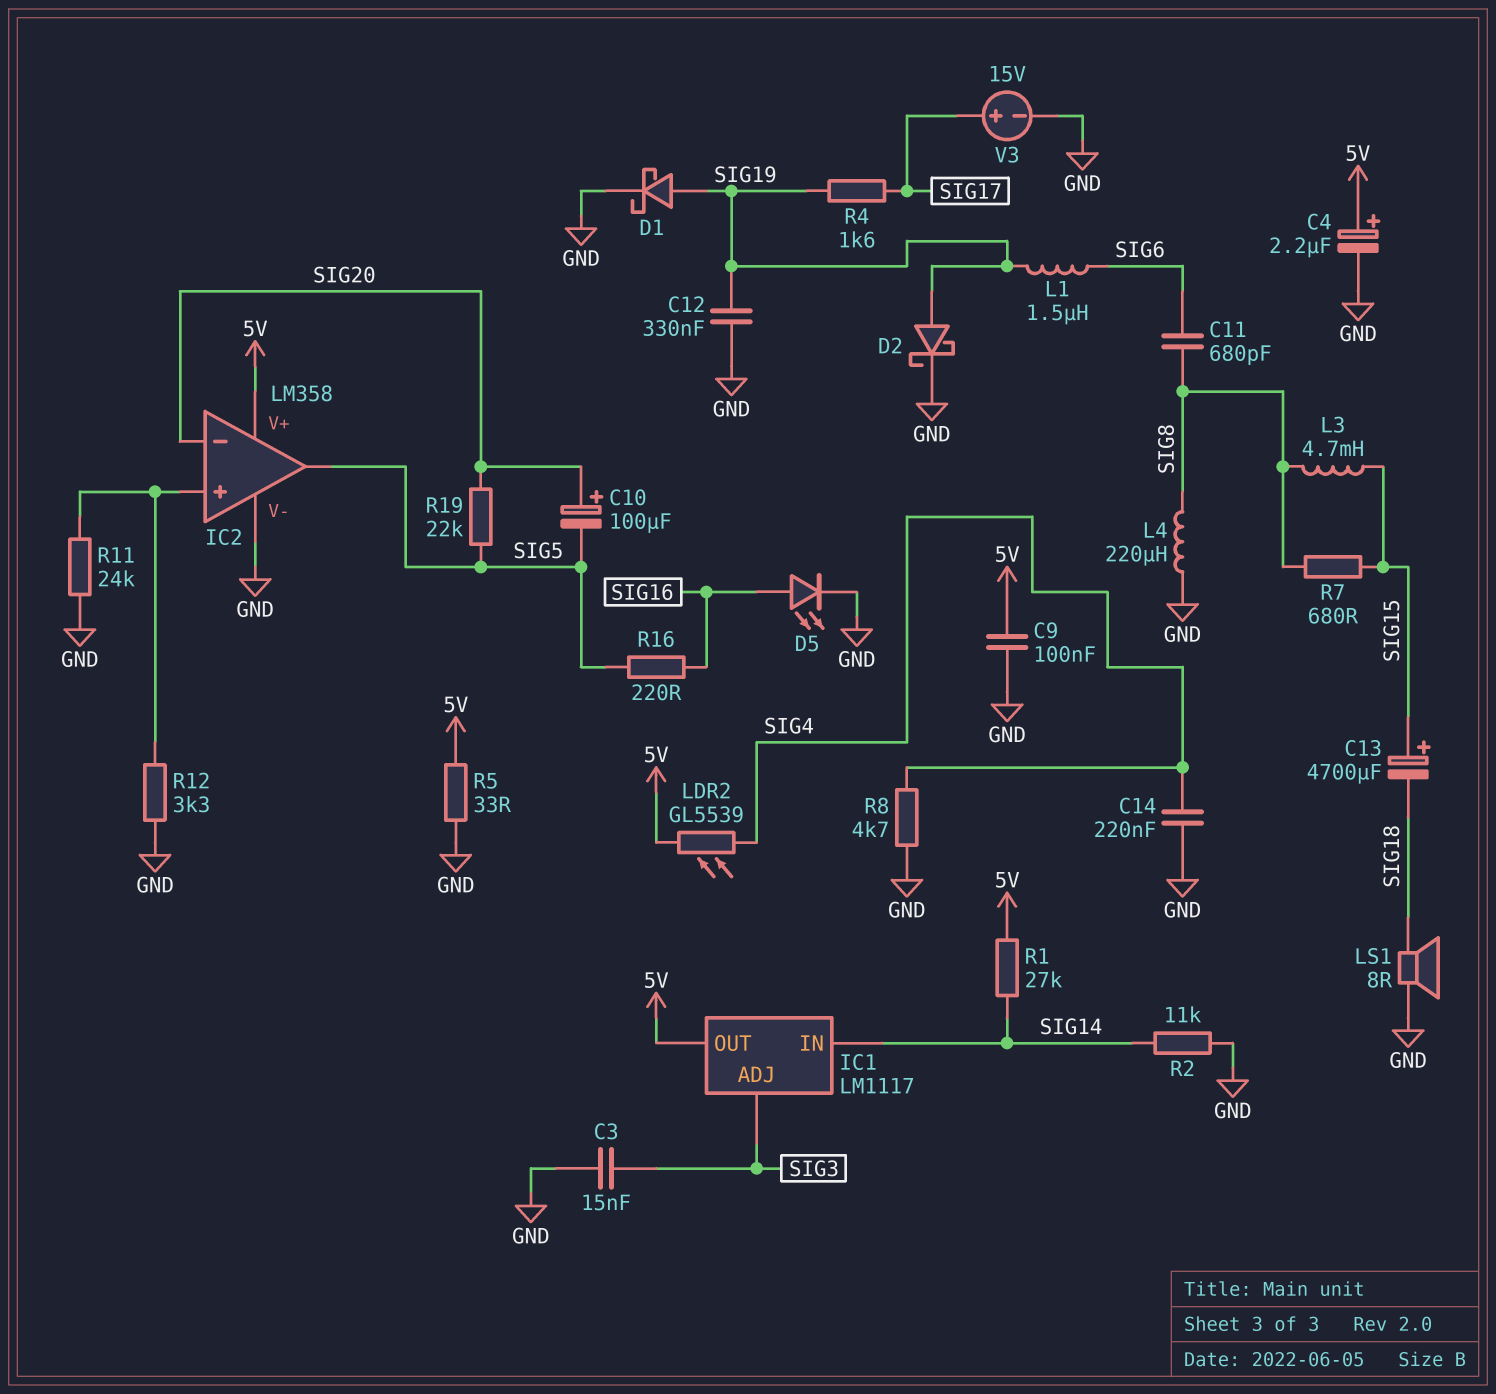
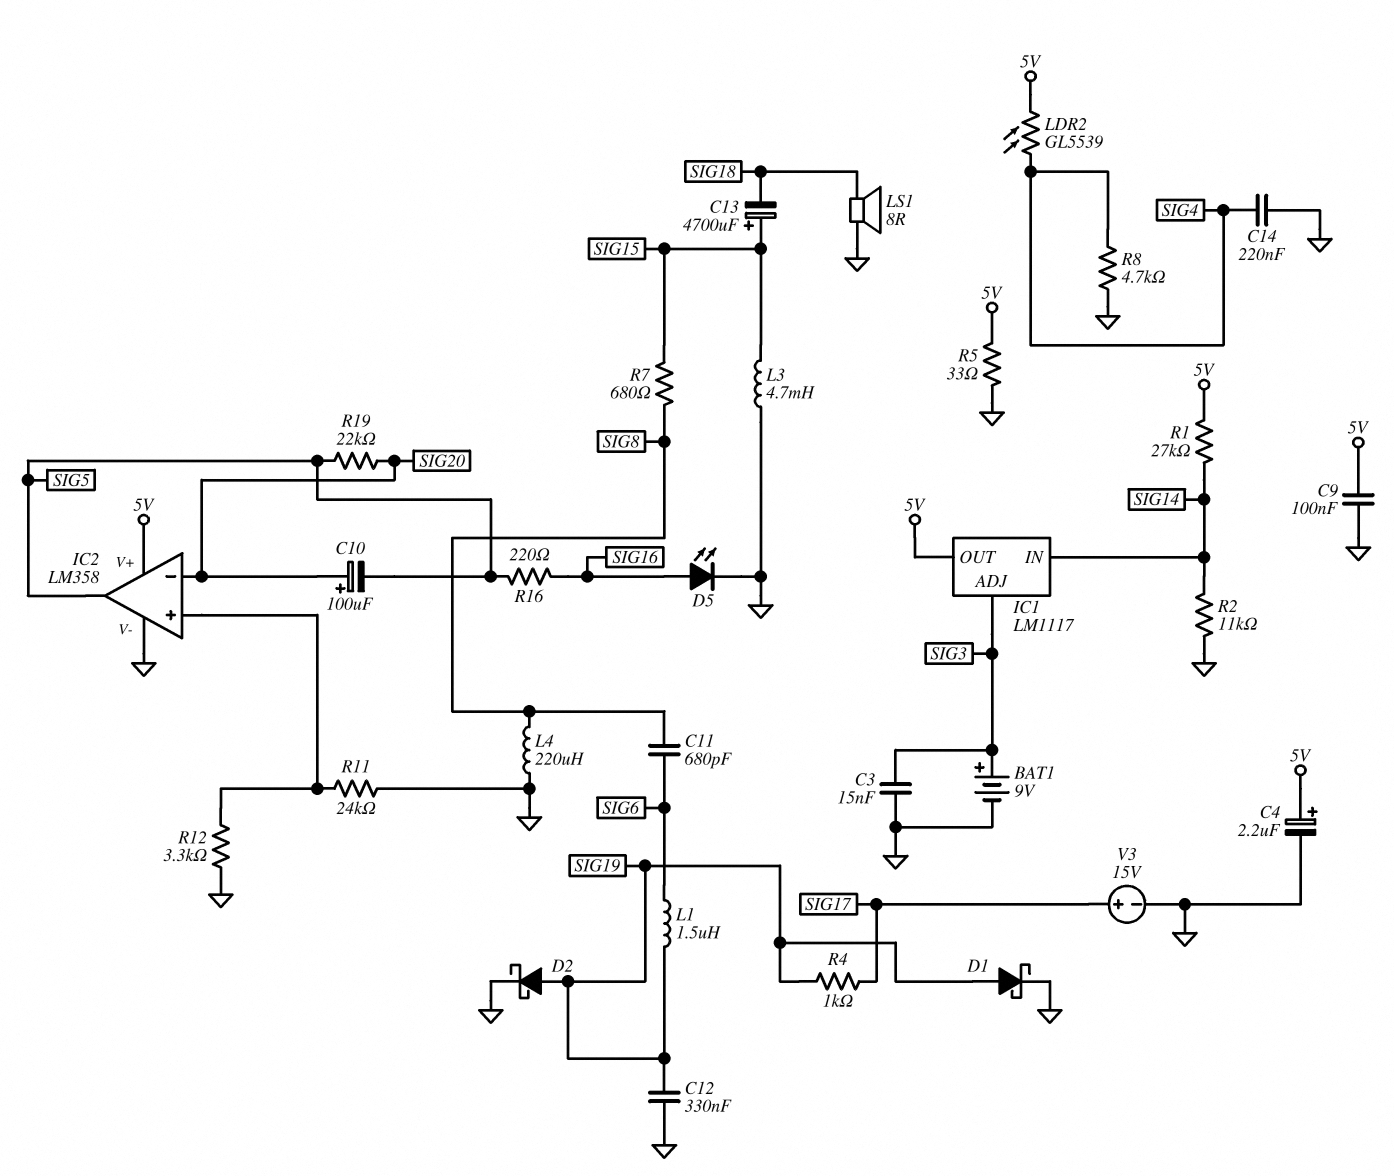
BAT1: none -> 9V (plus SIG3, minus GND)
L3: 4.7mH (SIG8, SIG15) -> 4.7mH (GND, SIG15)
R4: 1.6k (SIG17, SIG19) -> 1k (SIG17, SIG19)

